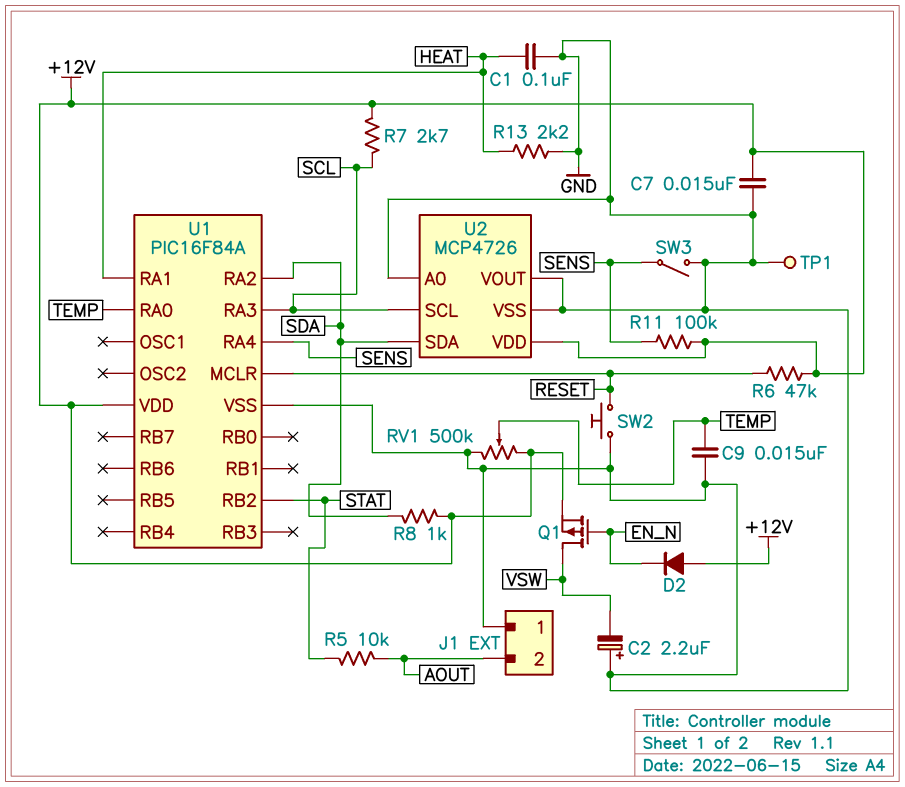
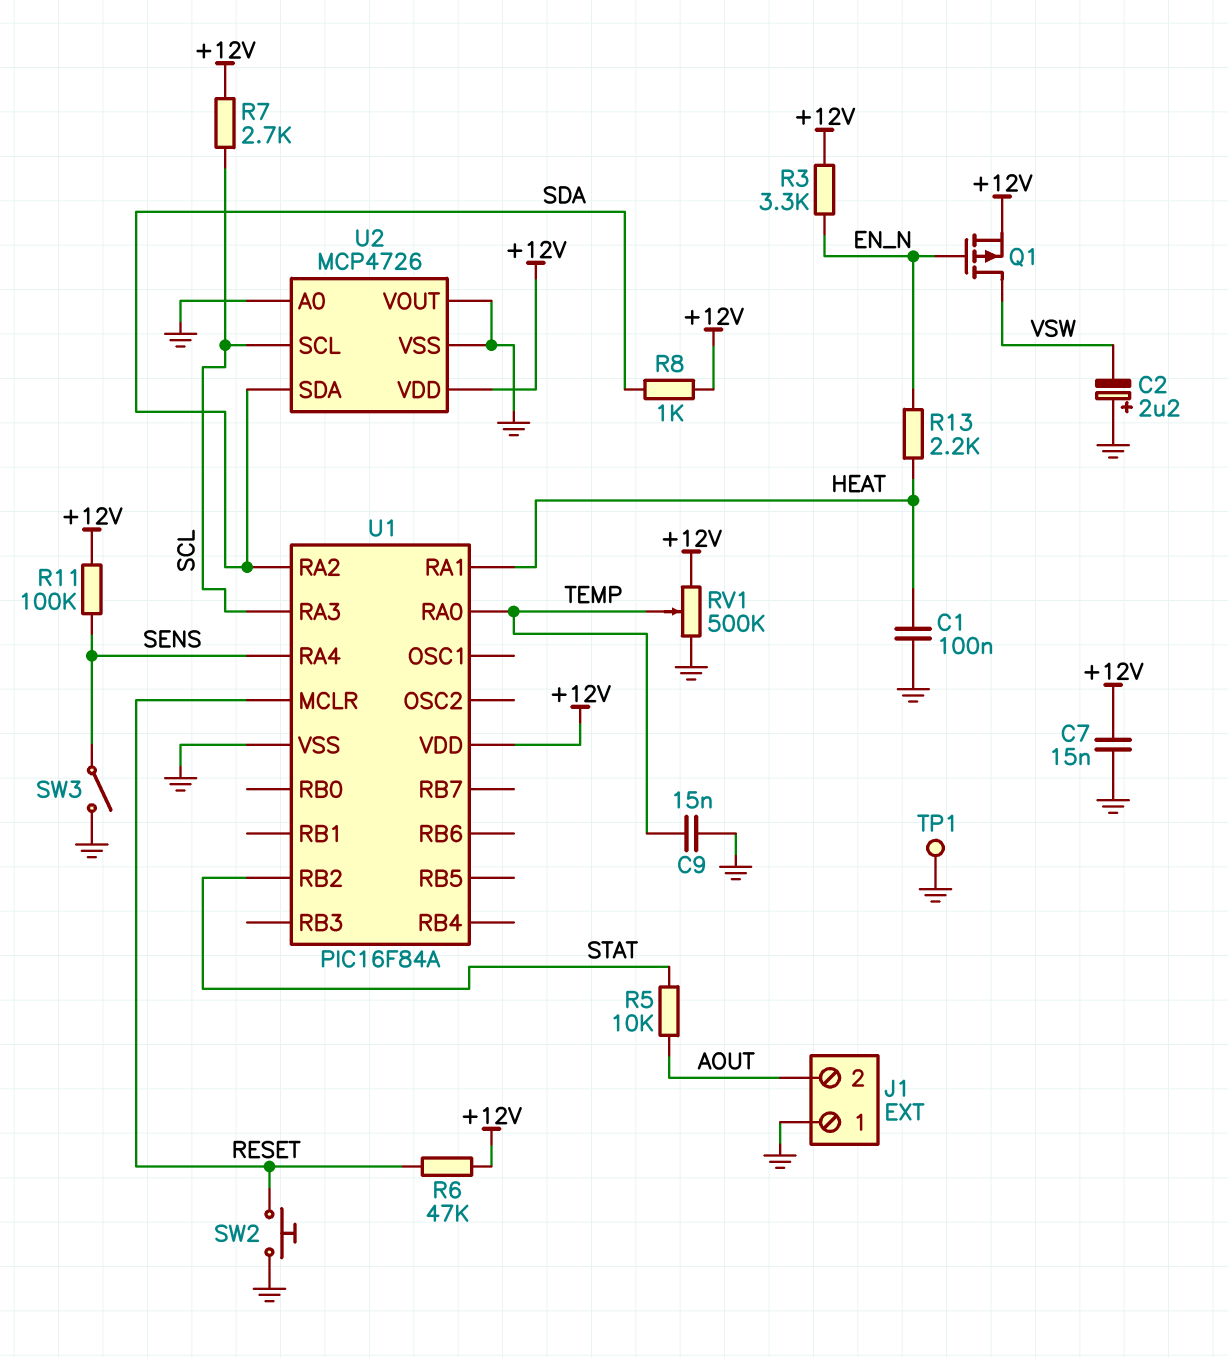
D2: diode (A +12V, K EN_N) -> none
R3: none -> 3.3k (+12V, EN_N)
R13: 2.2k (GND, HEAT) -> 2.2k (EN_N, HEAT)

